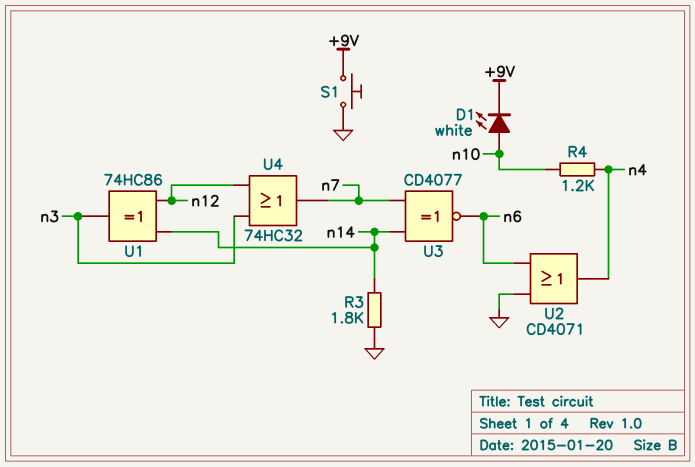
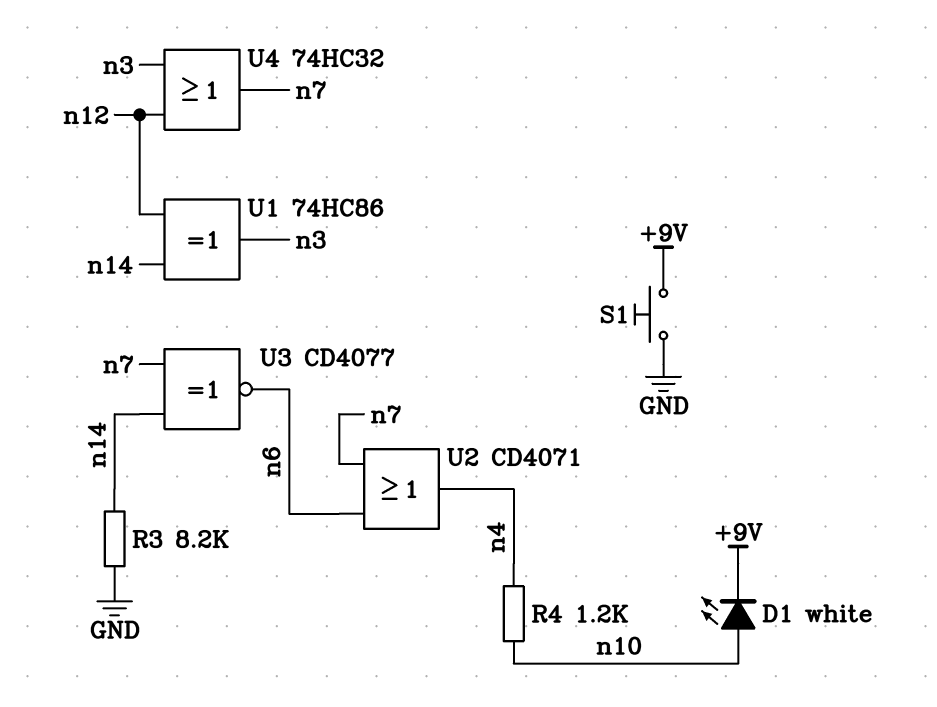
R3: 1.8k (GND, n14) -> 8.2k (GND, n14)
U2: OR CD4071 (in GND, in n6, out n4) -> OR CD4071 (in n6, in n7, out n4)

